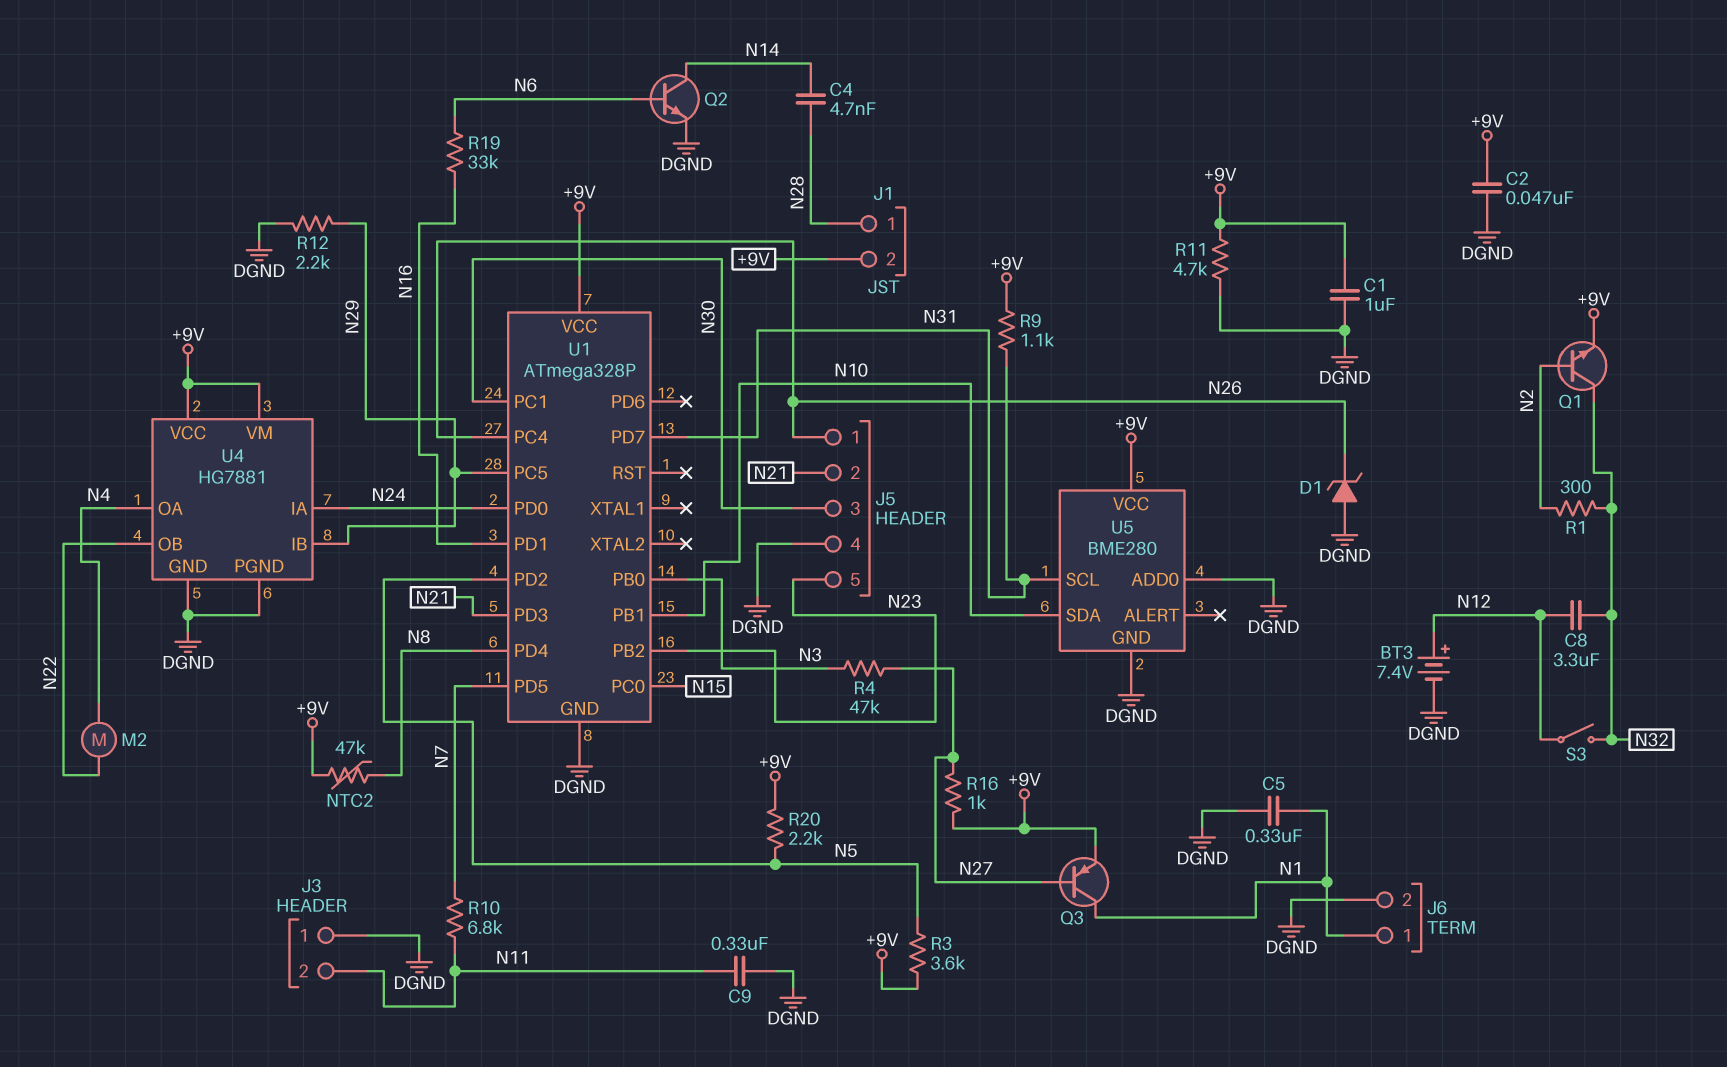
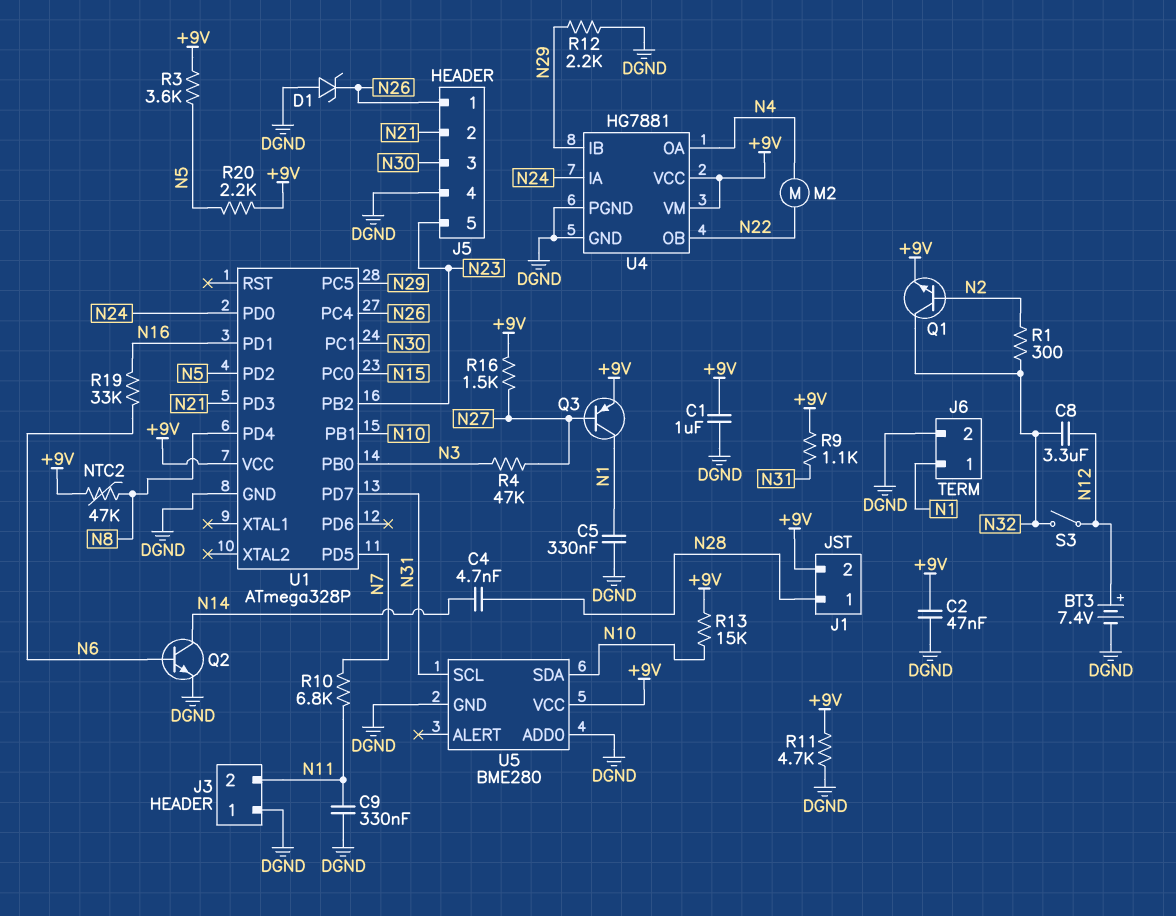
R13: none -> 15k (+9V, N10)
R16: 1k (+9V, N27) -> 1.5k (+9V, N27)

